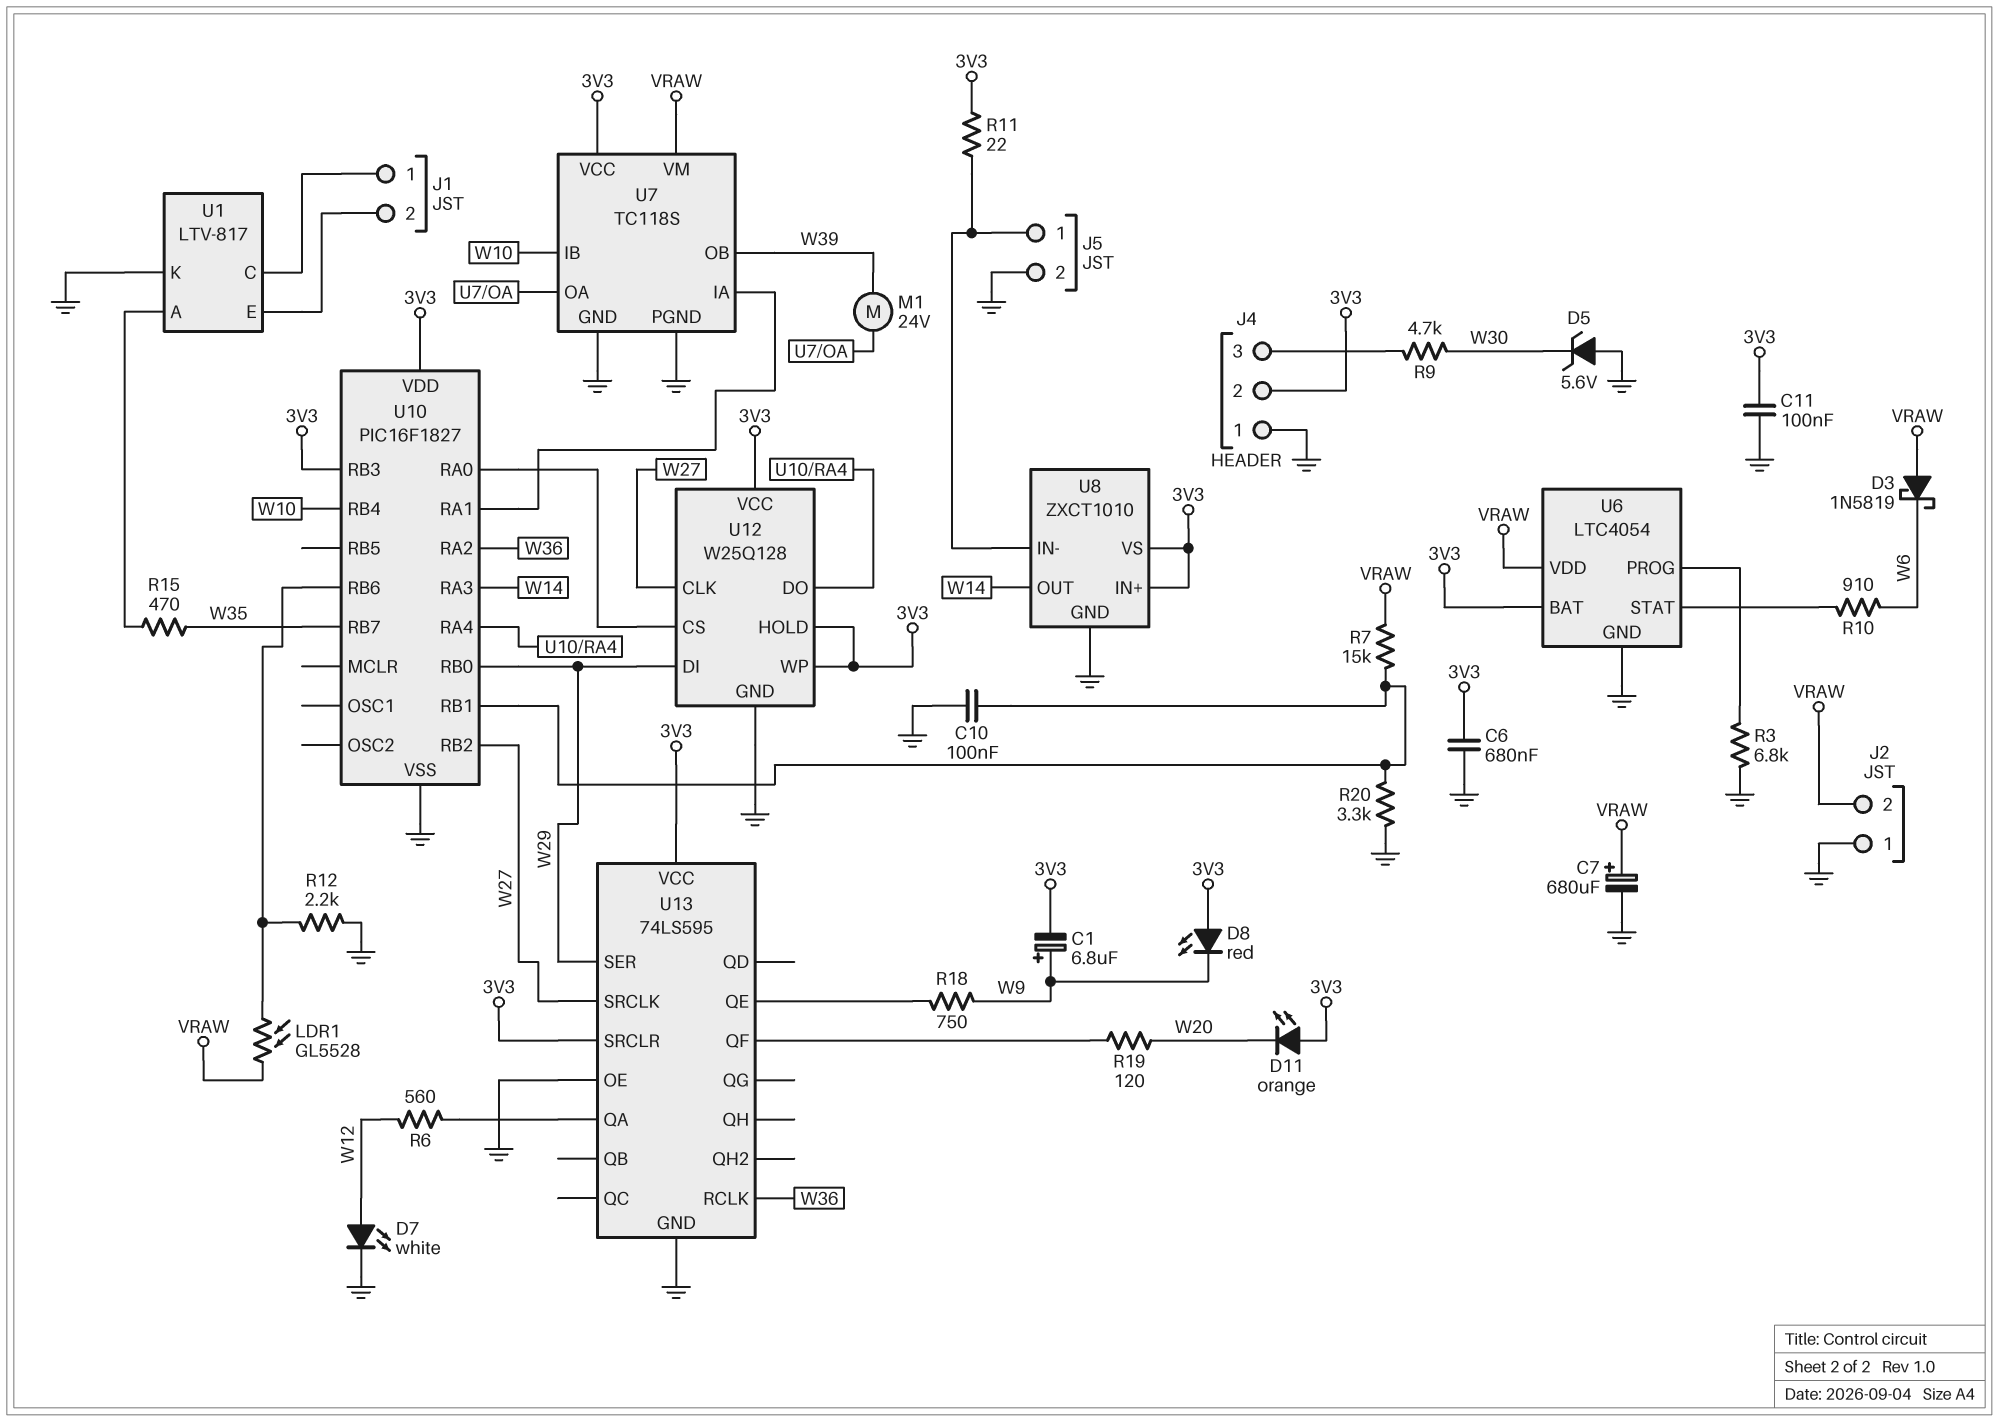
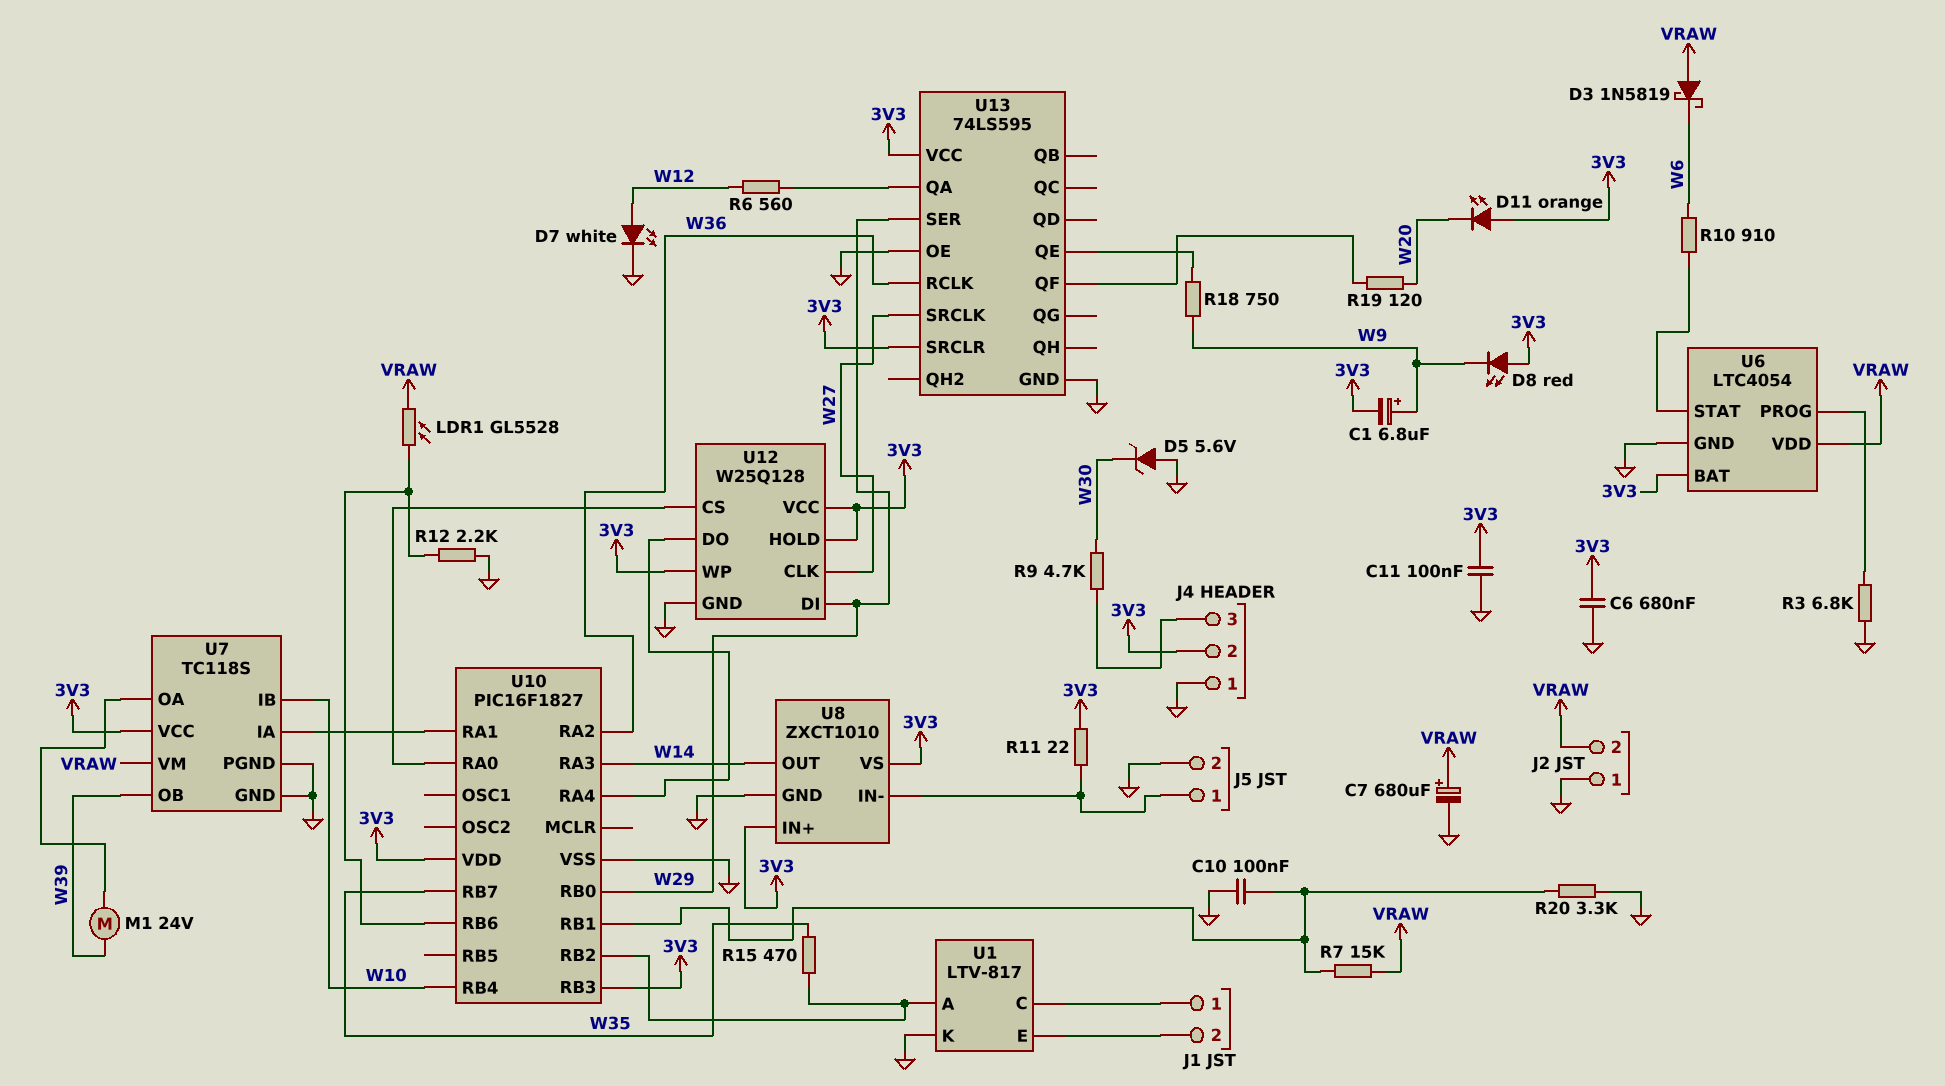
U10 pin RB2: W27 -> U1/A

